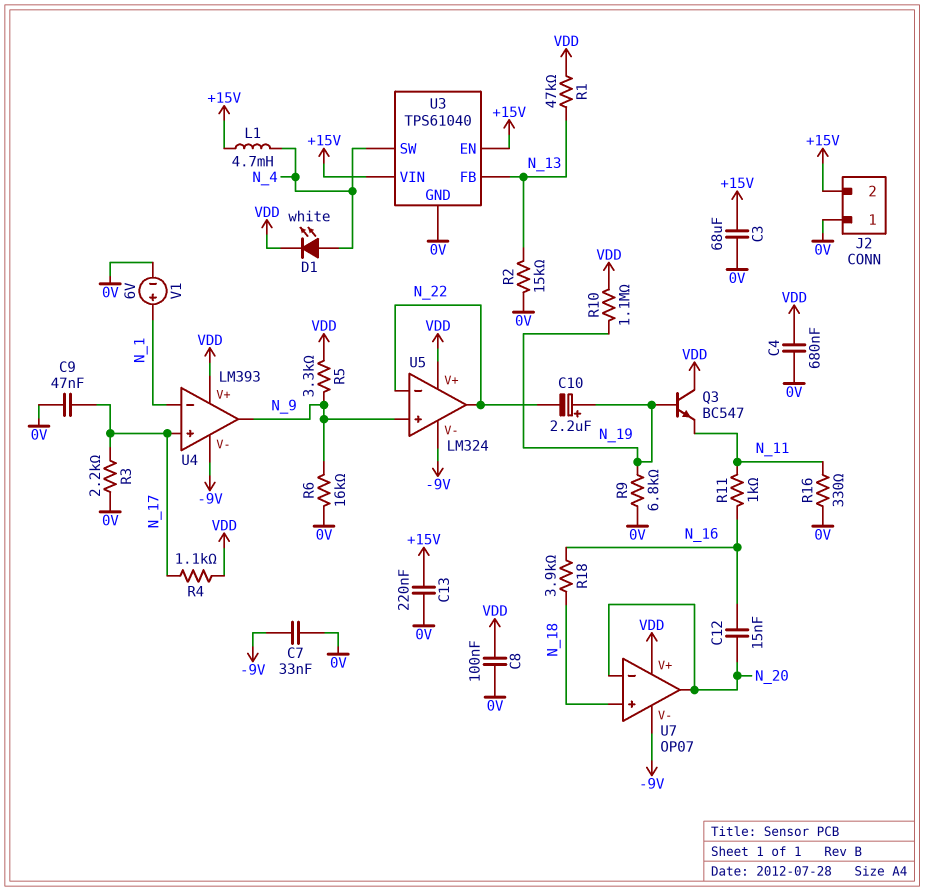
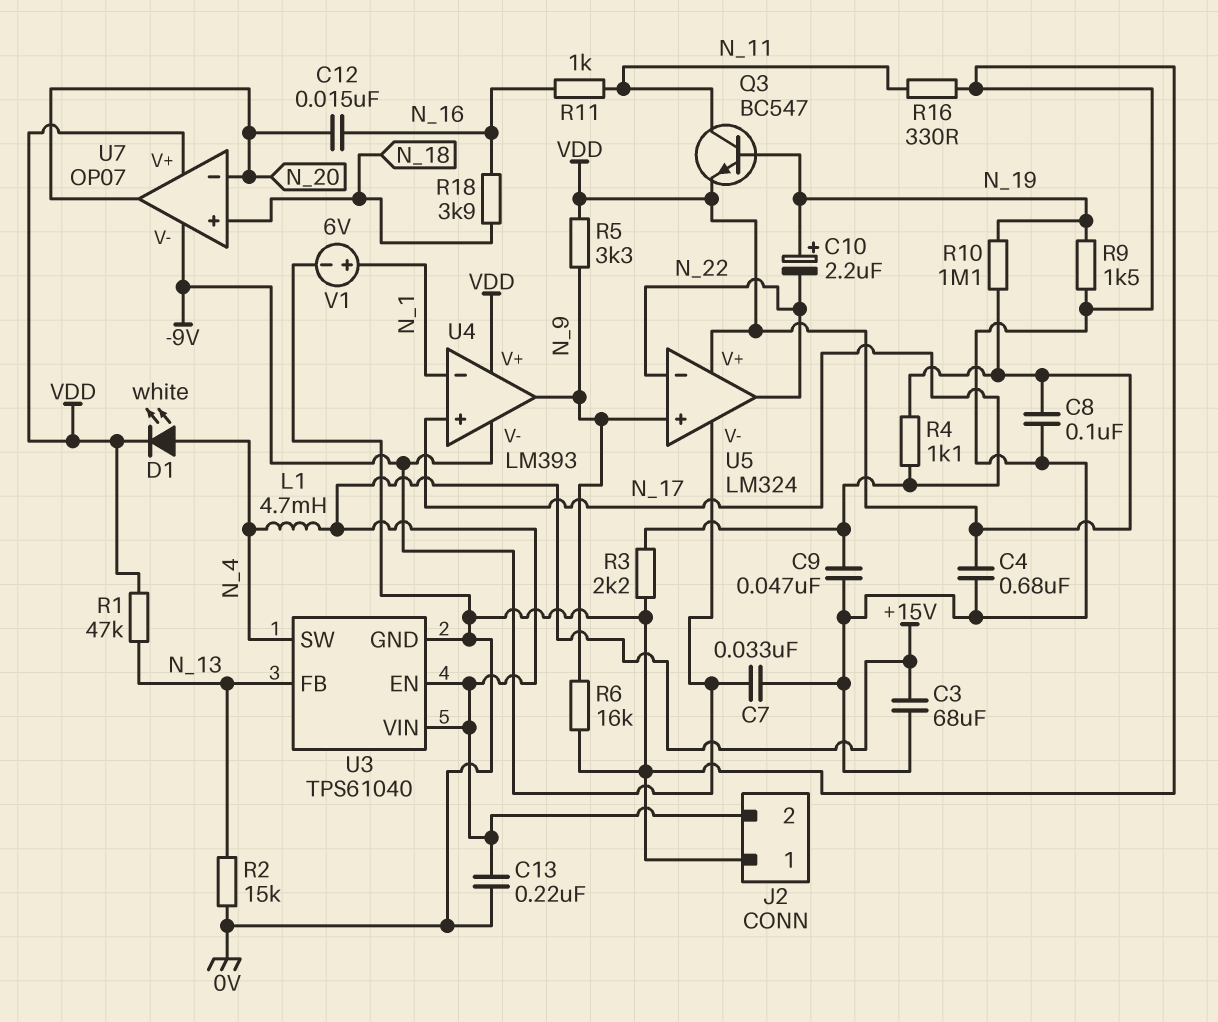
Q3: NPN BC547 (B N_19, C VDD, E N_11) -> NPN BC547 (B N_19, C N_11, E VDD)
R9: 6.8k (0V, N_19) -> 1.5k (0V, N_19)

